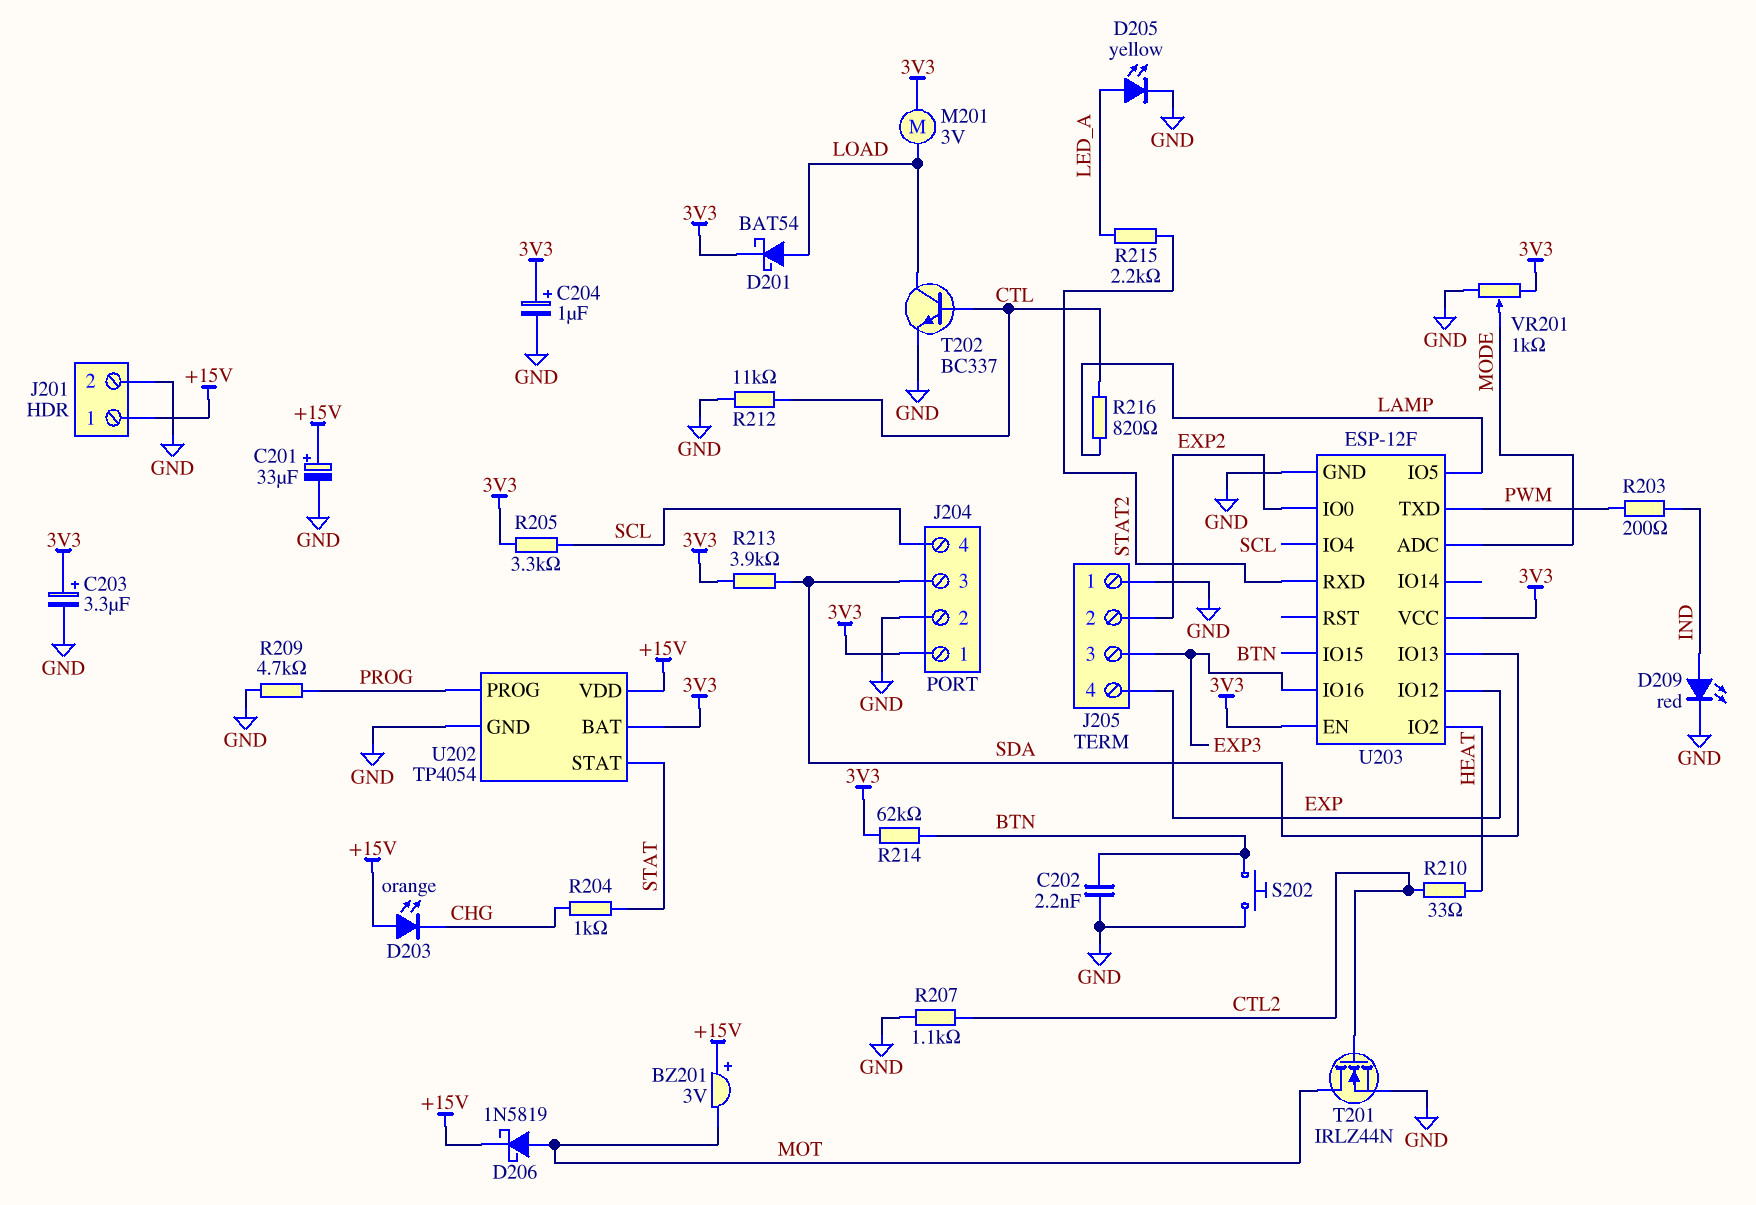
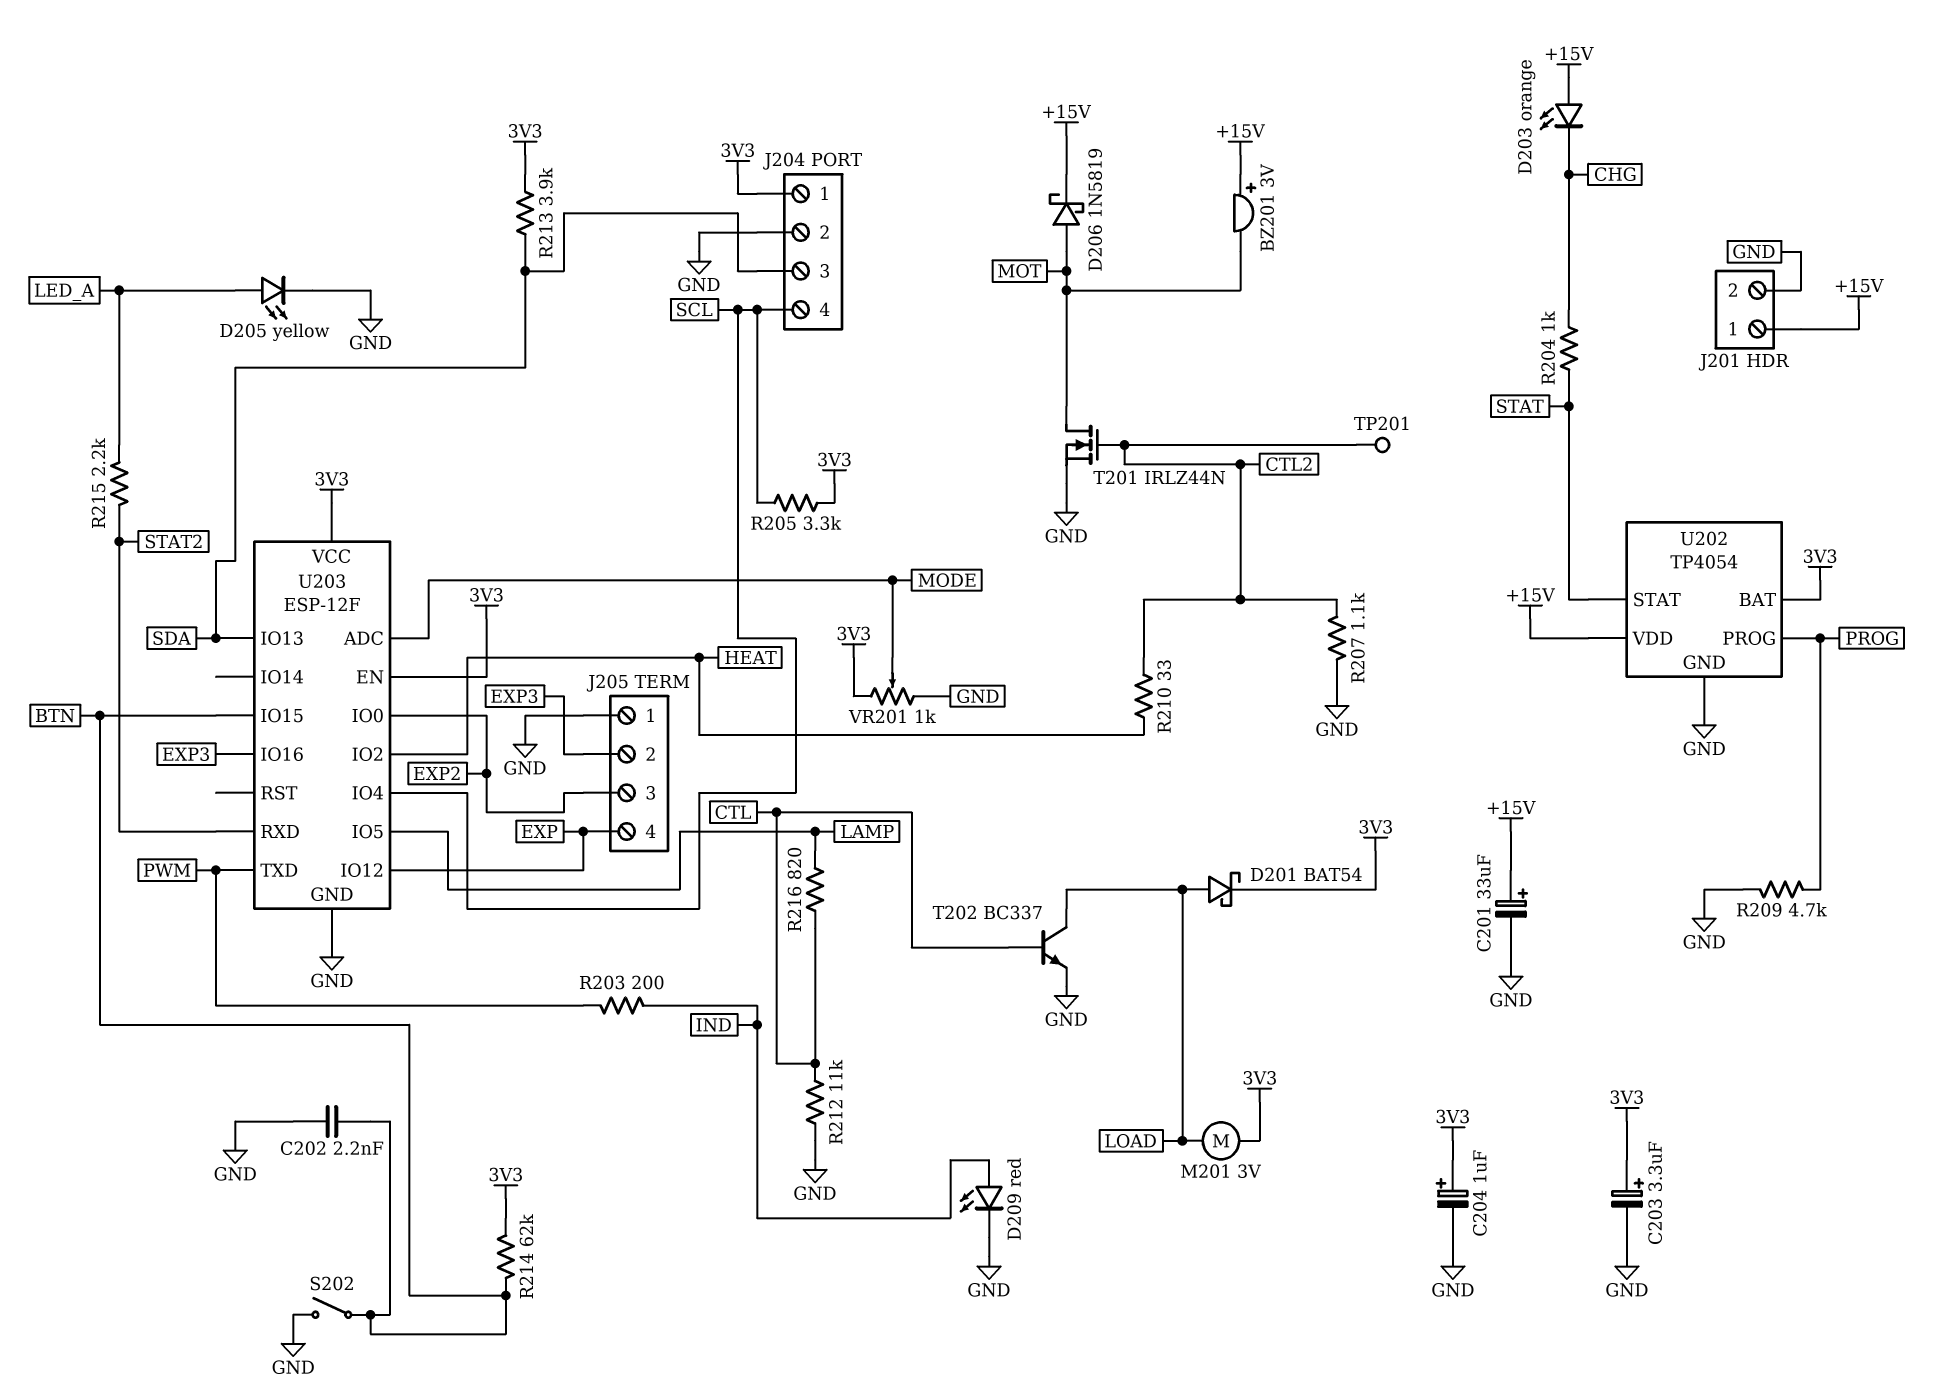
J205 pin 2: EXP2 -> EXP3
J205 pin 3: EXP3 -> EXP2
S202: button (BTN, GND) -> switch (BTN, GND)
TP201: none -> test point (CTL2)

